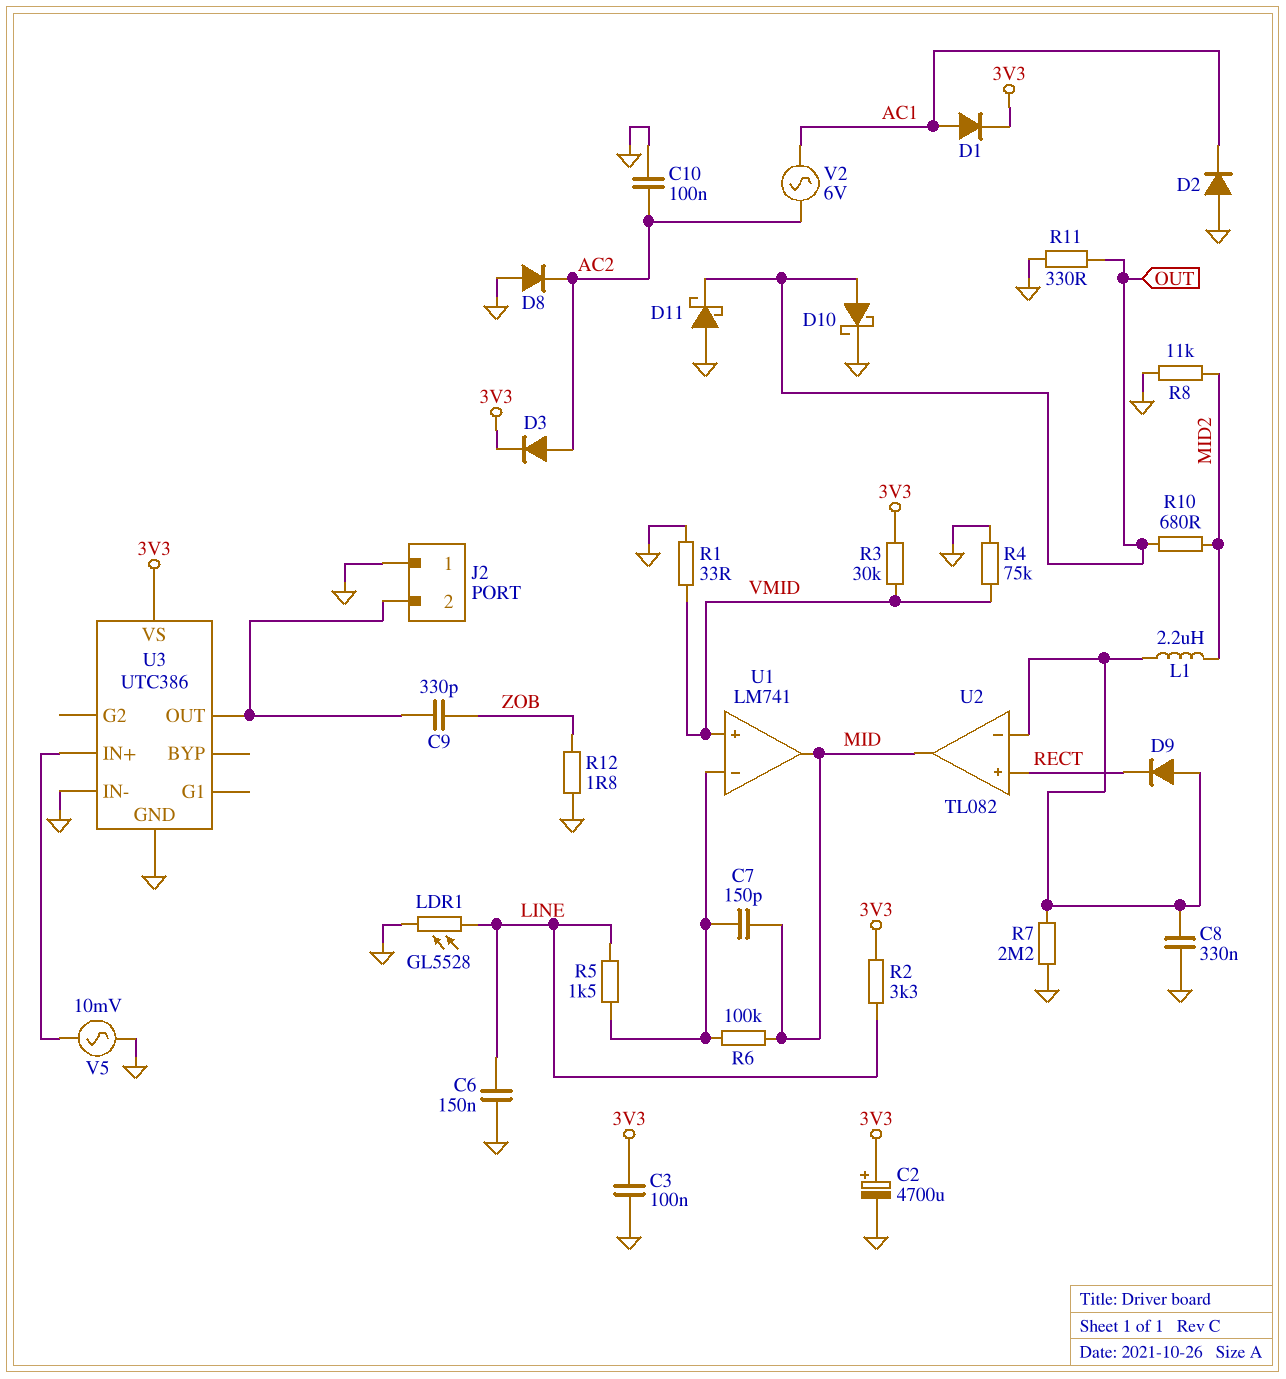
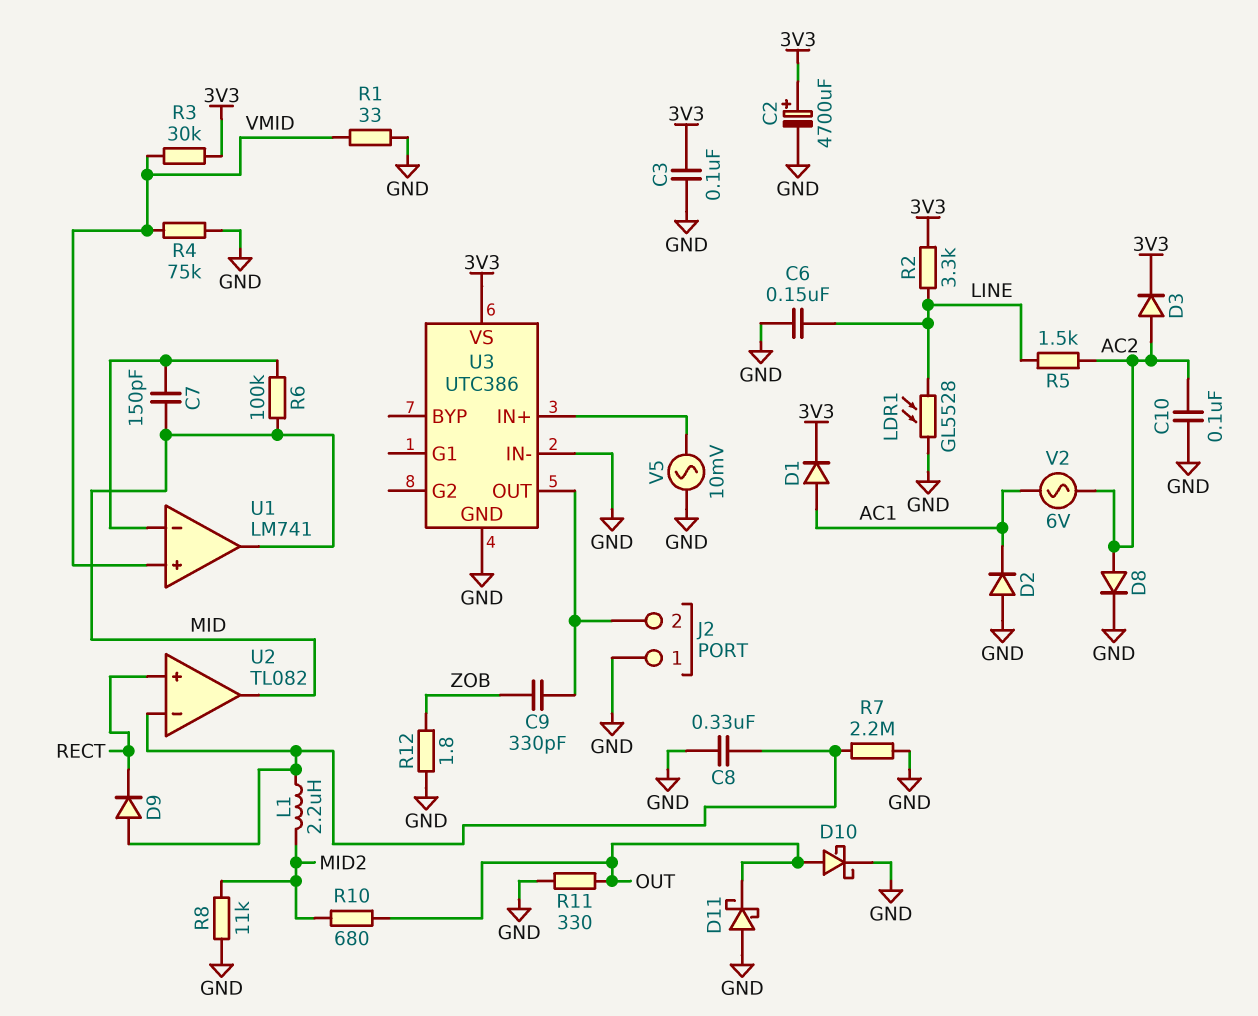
D8: diode (A GND, K AC2) -> diode (A AC2, K GND)
R5: 1.5k (LINE, U1/in-) -> 1.5k (AC2, LINE)

